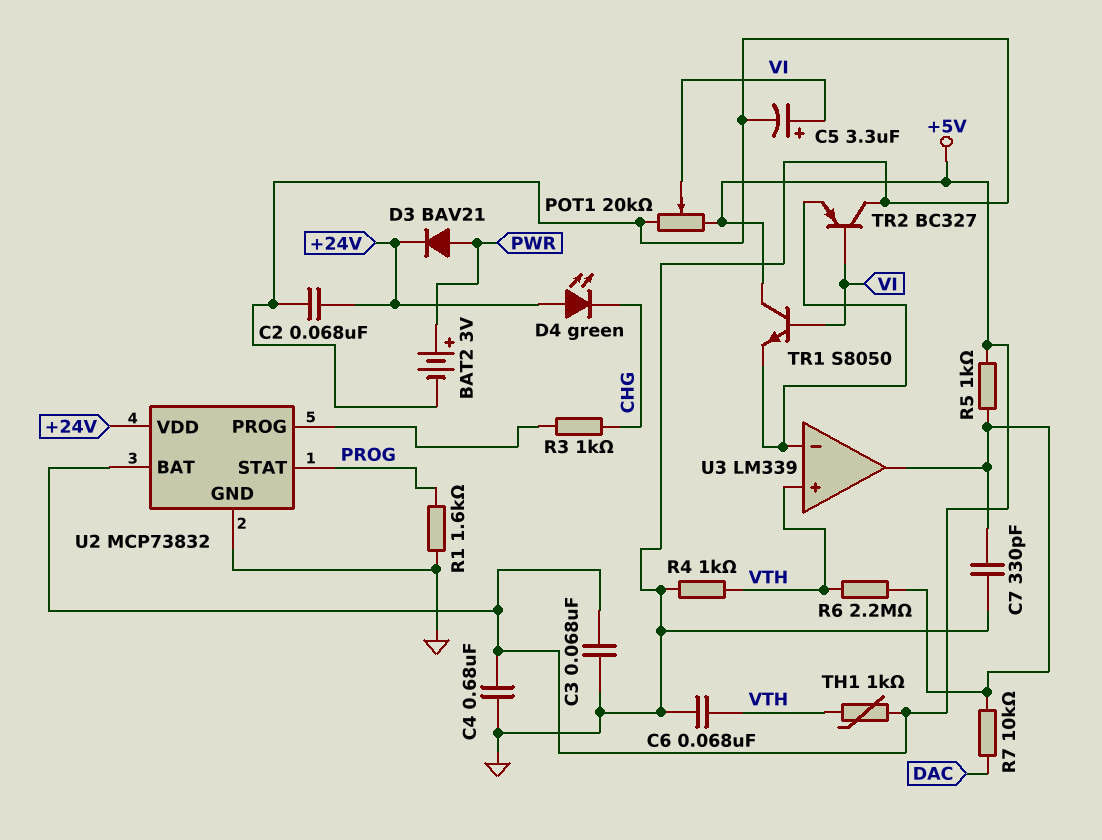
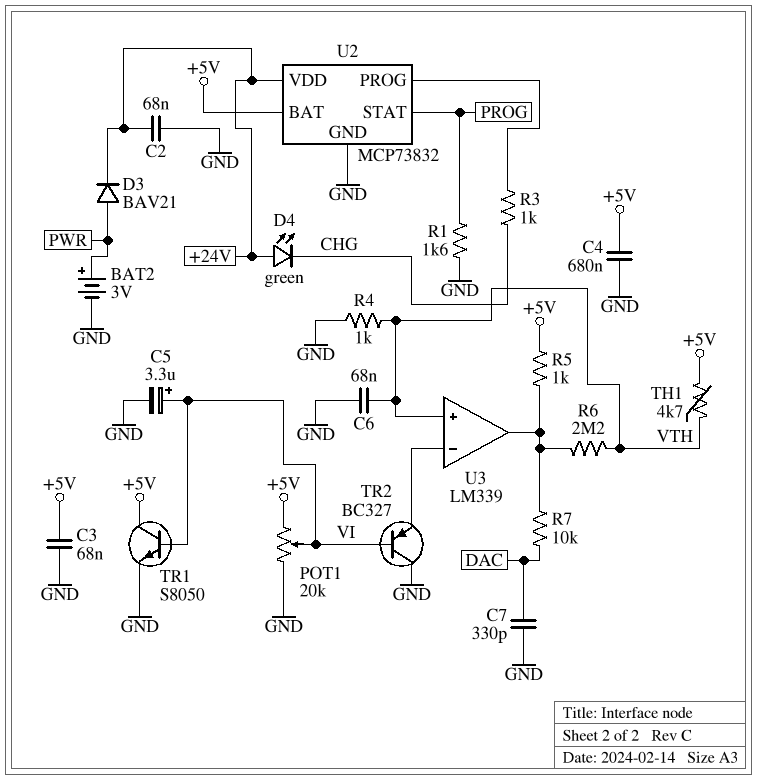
C7: 330pF (GND, U3/out) -> 330pF (DAC, GND)
TH1: 1k (+5V, VTH) -> 4.7k (+5V, VTH)
TR1: NPN S8050 (B VI, C +5V, E U3/in-) -> NPN S8050 (B VI, C +5V, E GND)

